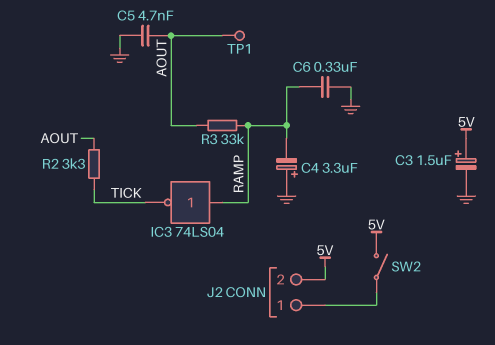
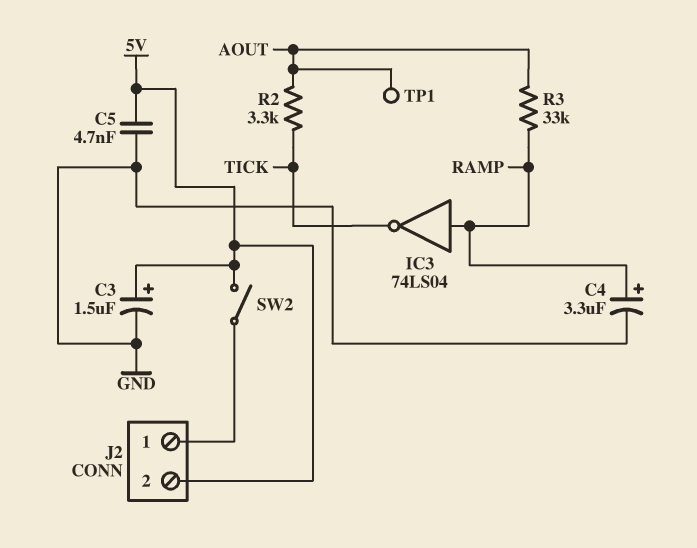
C4: 3.3uF (plus GND, minus RAMP) -> 3.3uF (plus RAMP, minus GND)
C5: 4.7nF (AOUT, GND) -> 4.7nF (5V, GND)
C6: 330nF (GND, RAMP) -> none

